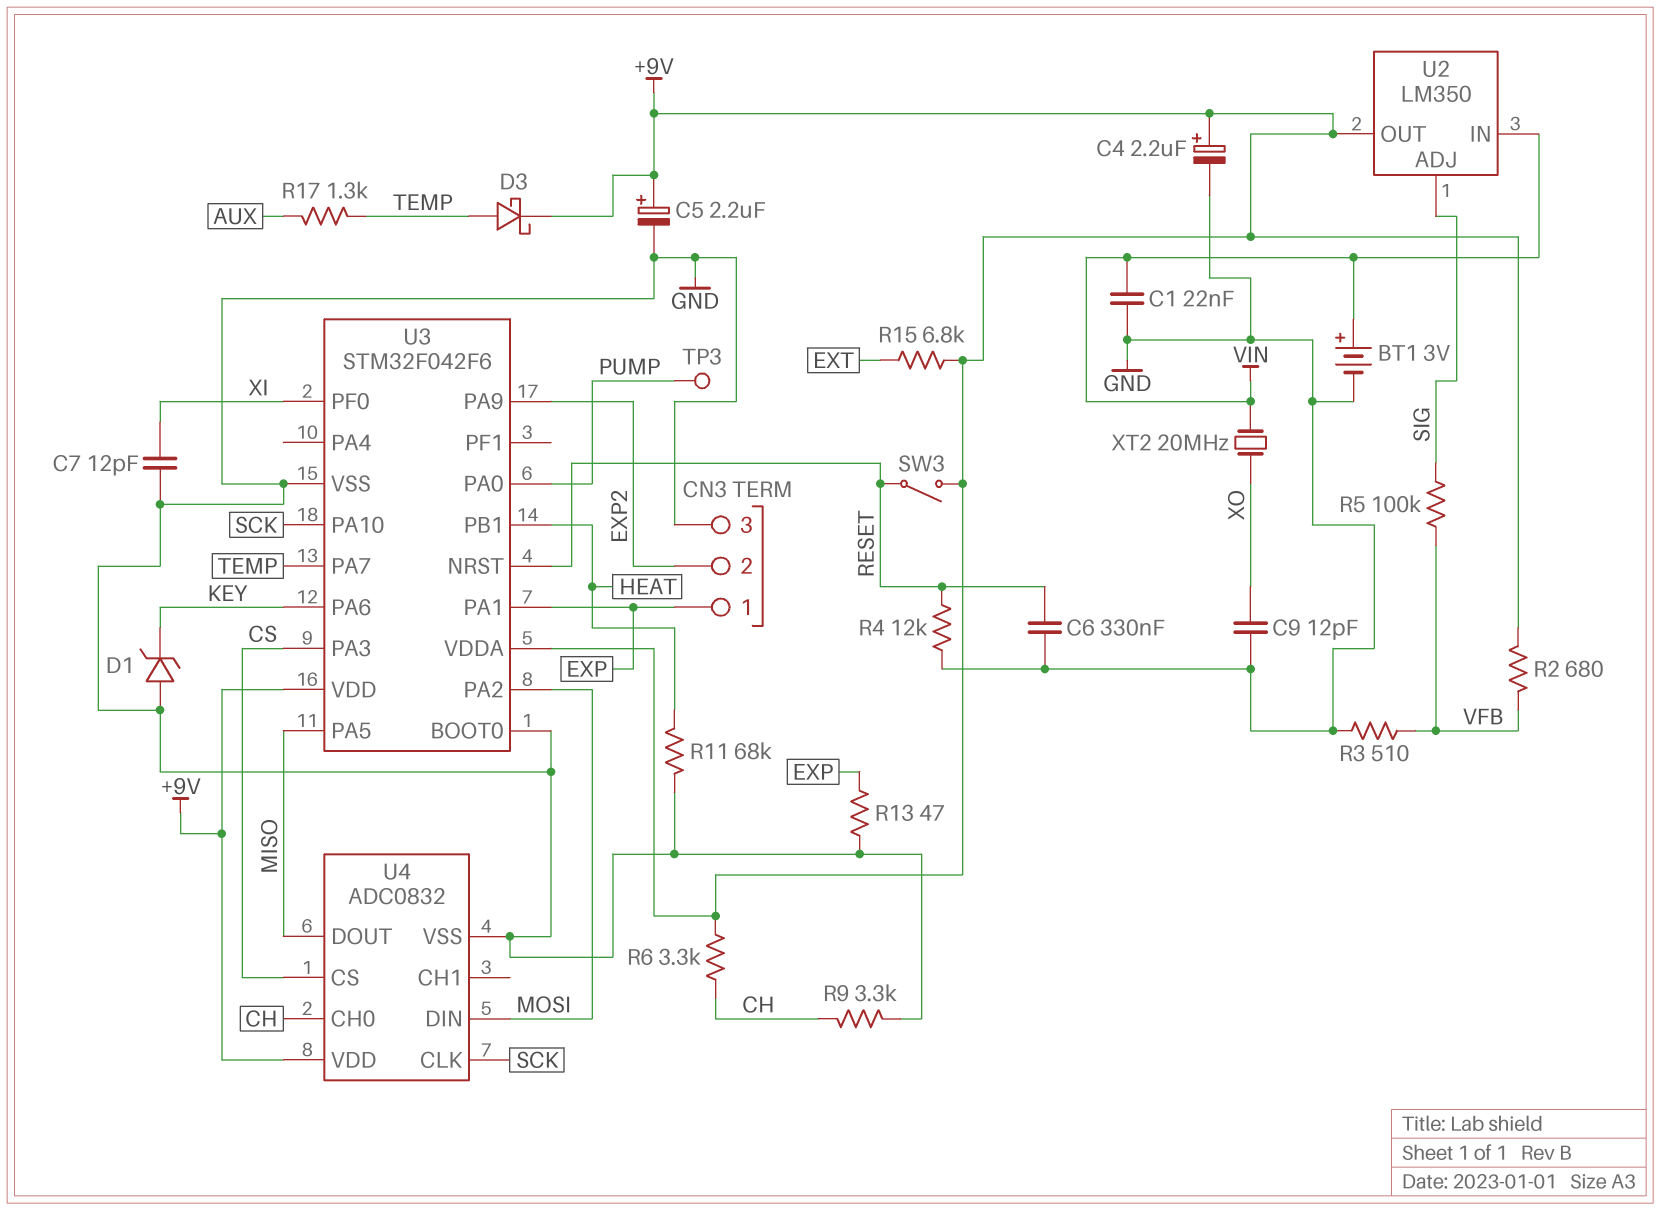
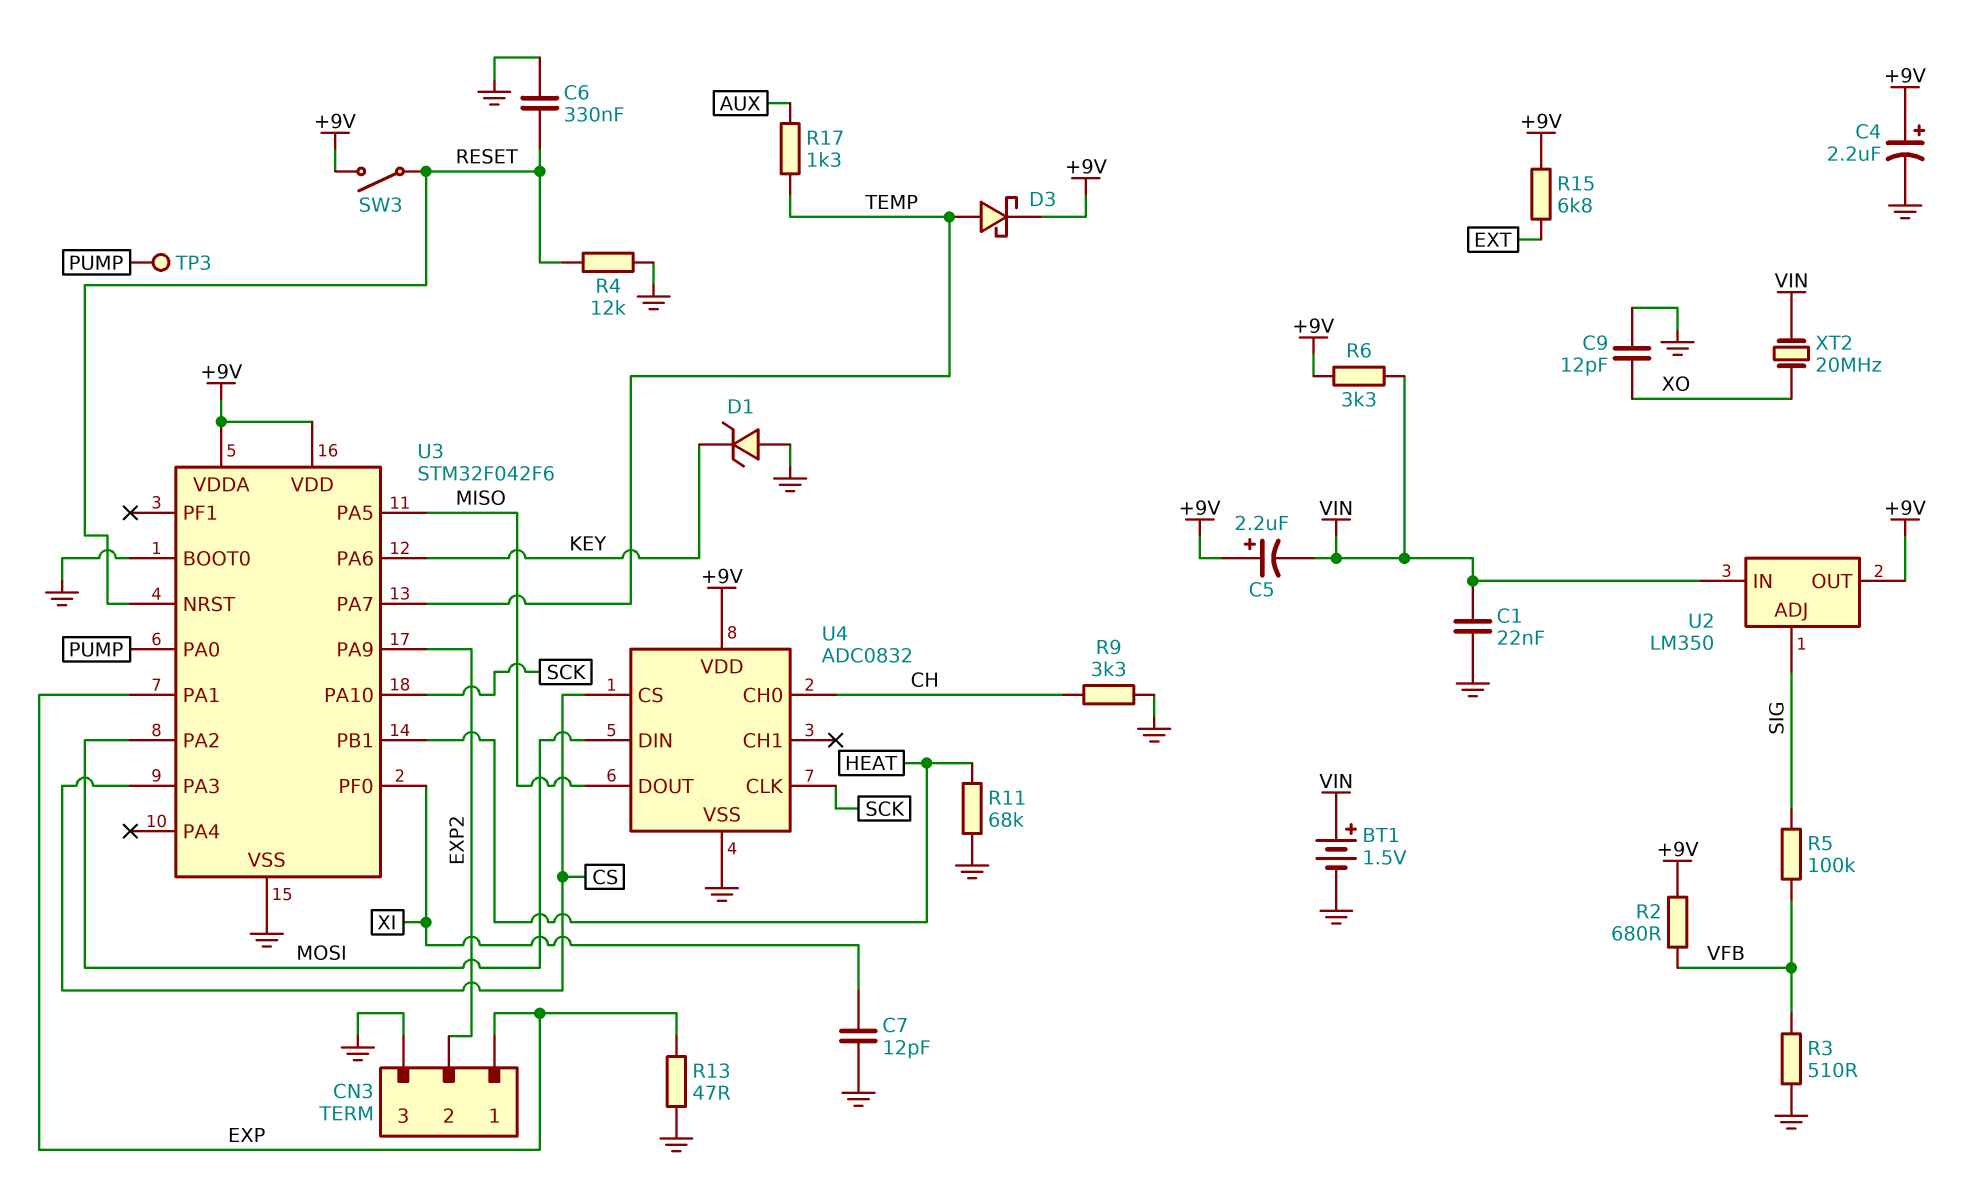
BT1: 3V (plus VIN, minus GND) -> 1.5V (plus VIN, minus GND)
C5: 2.2uF (plus +9V, minus GND) -> 2.2uF (plus +9V, minus VIN)
R6: 3.3k (+9V, CH) -> 3.3k (+9V, VIN)

